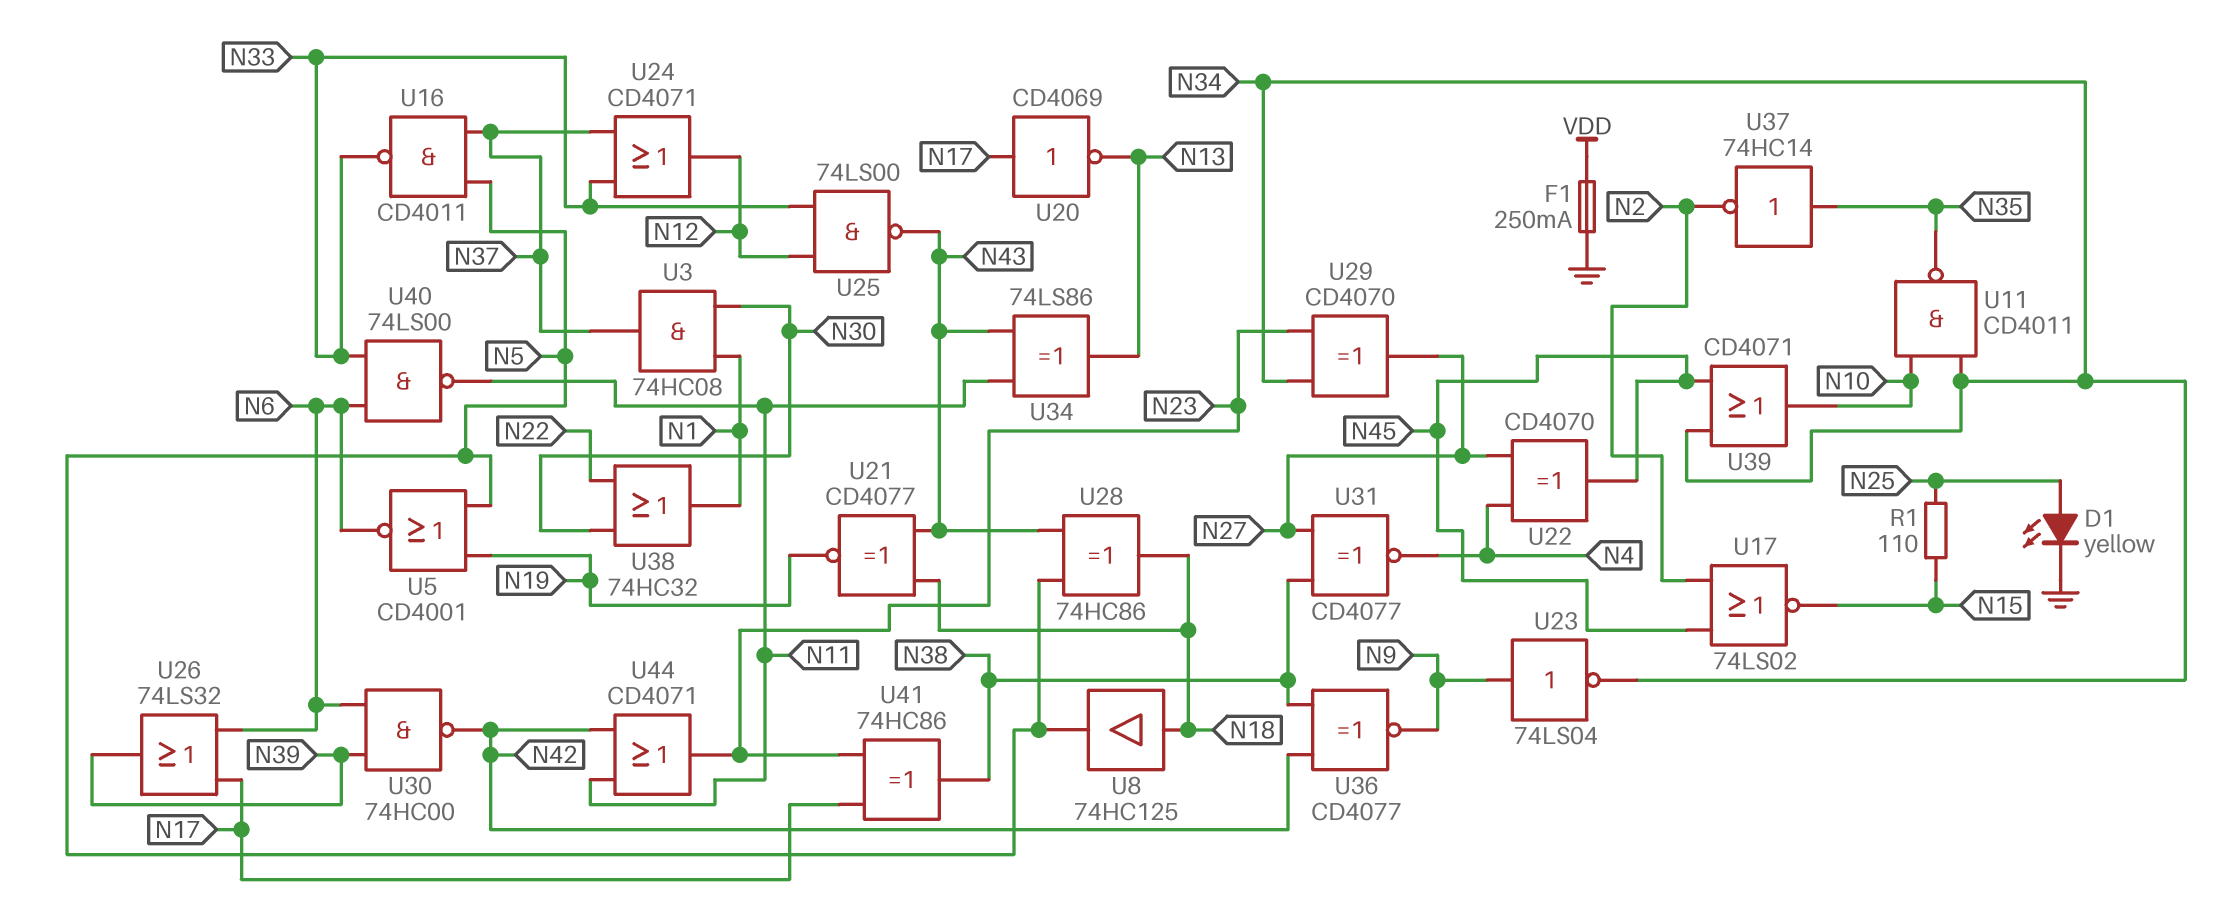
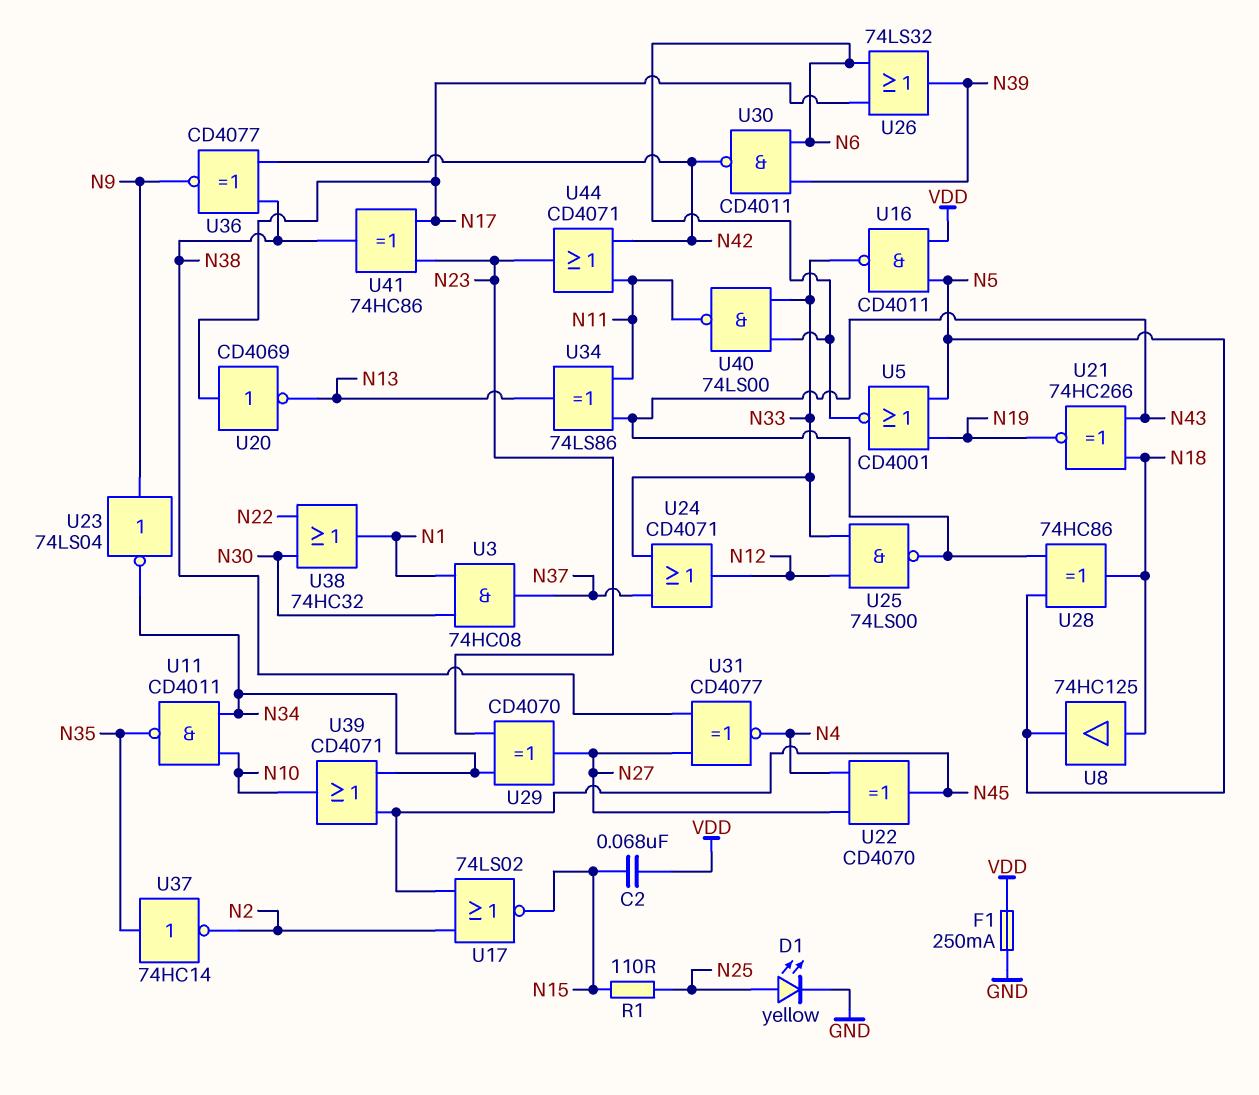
C2: none -> 68nF (N15, VDD)
U16: NAND CD4011 (in N5, in N37, out N33) -> NAND CD4011 (in N5, in VDD, out N33)
U21: XNOR CD4077 (in N18, in N43, out N19) -> XNOR 74HC266 (in N18, in N43, out N19)
U30: NAND 74HC00 (in N6, in N39, out N42) -> NAND CD4011 (in N6, in N39, out N42)

